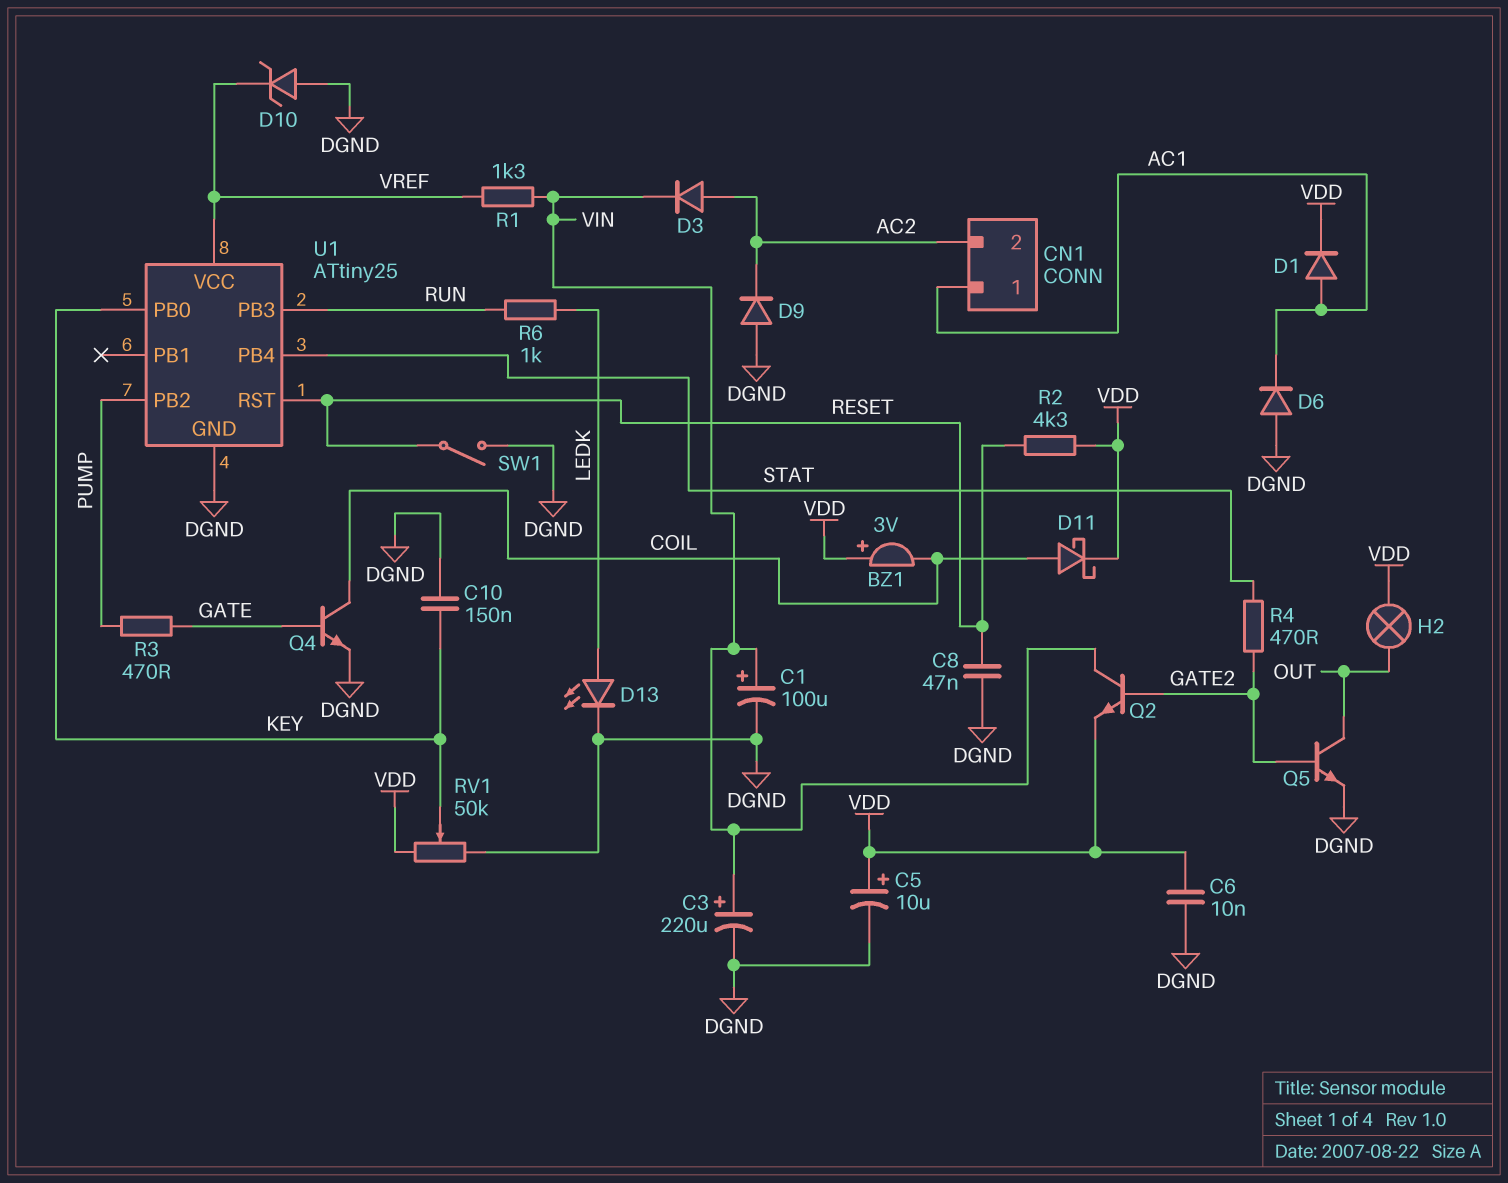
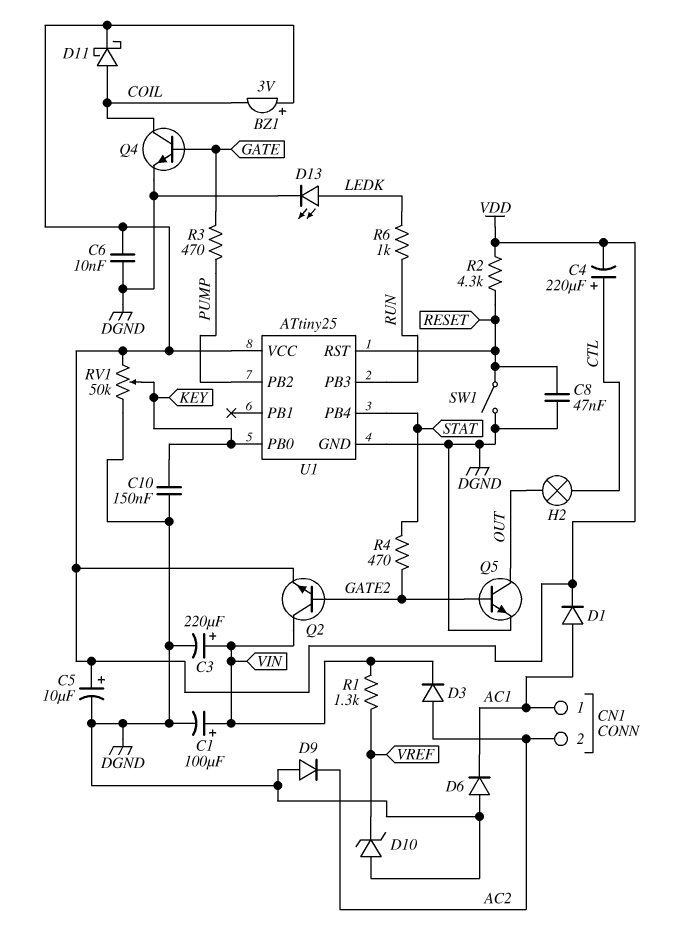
C4: none -> 220uF (plus CTL, minus VDD)
H2: lamp (OUT, VDD) -> lamp (CTL, OUT)
U1 pin VCC: VREF -> VDD

